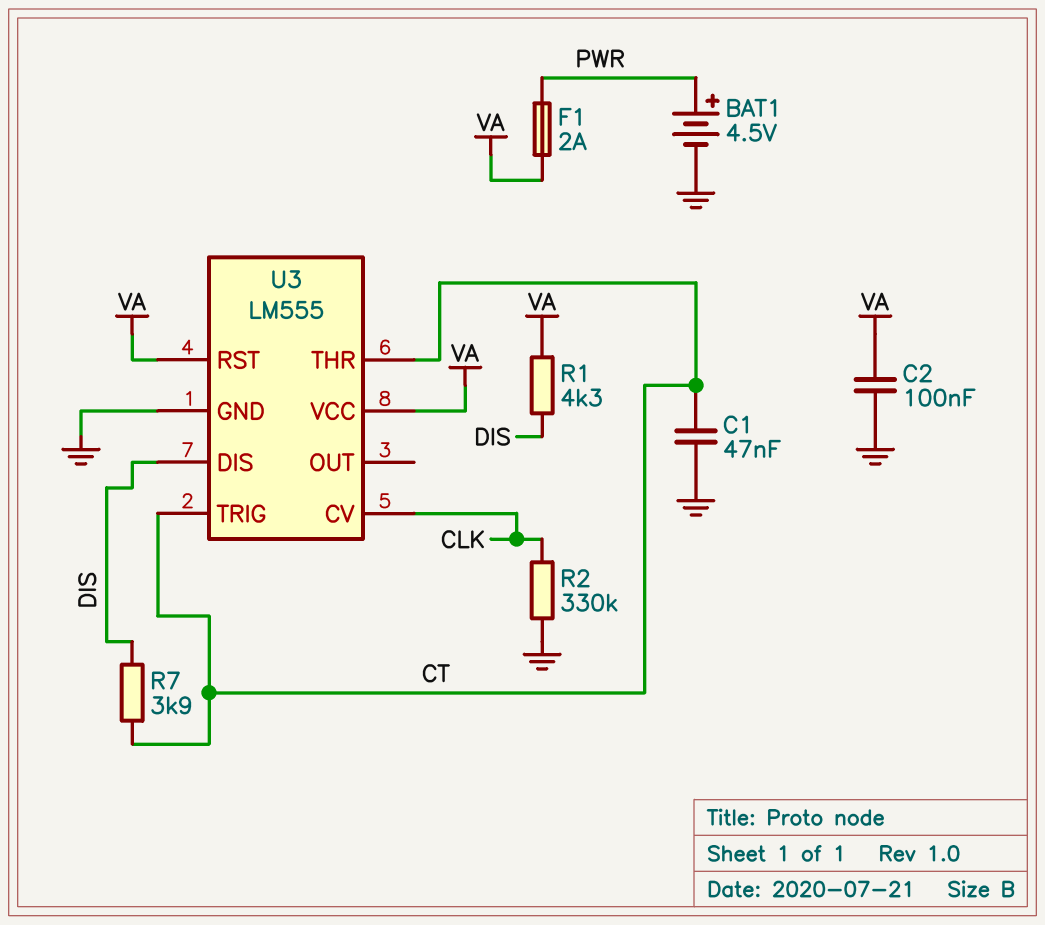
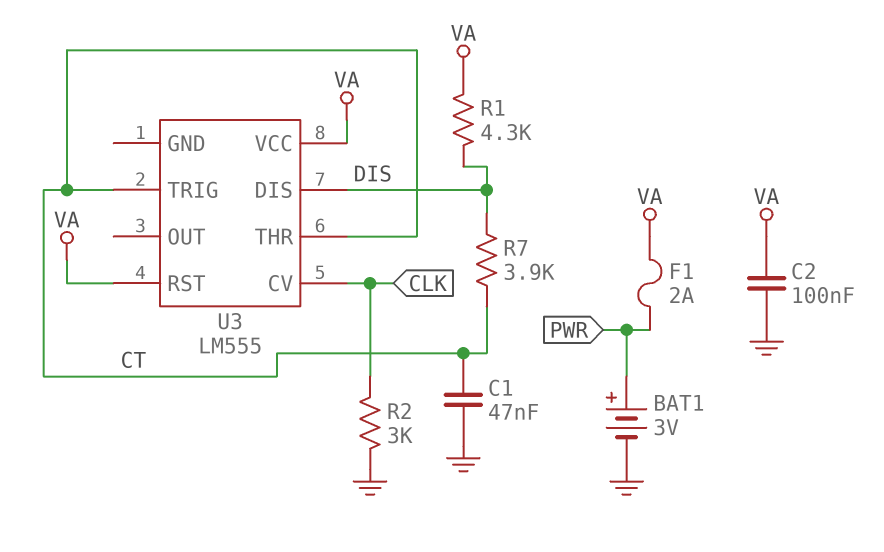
BAT1: 4.5V (plus PWR, minus GND) -> 3V (plus PWR, minus GND)
R2: 330k (CLK, GND) -> 3k (CLK, GND)
U3 pin GND: GND -> none

